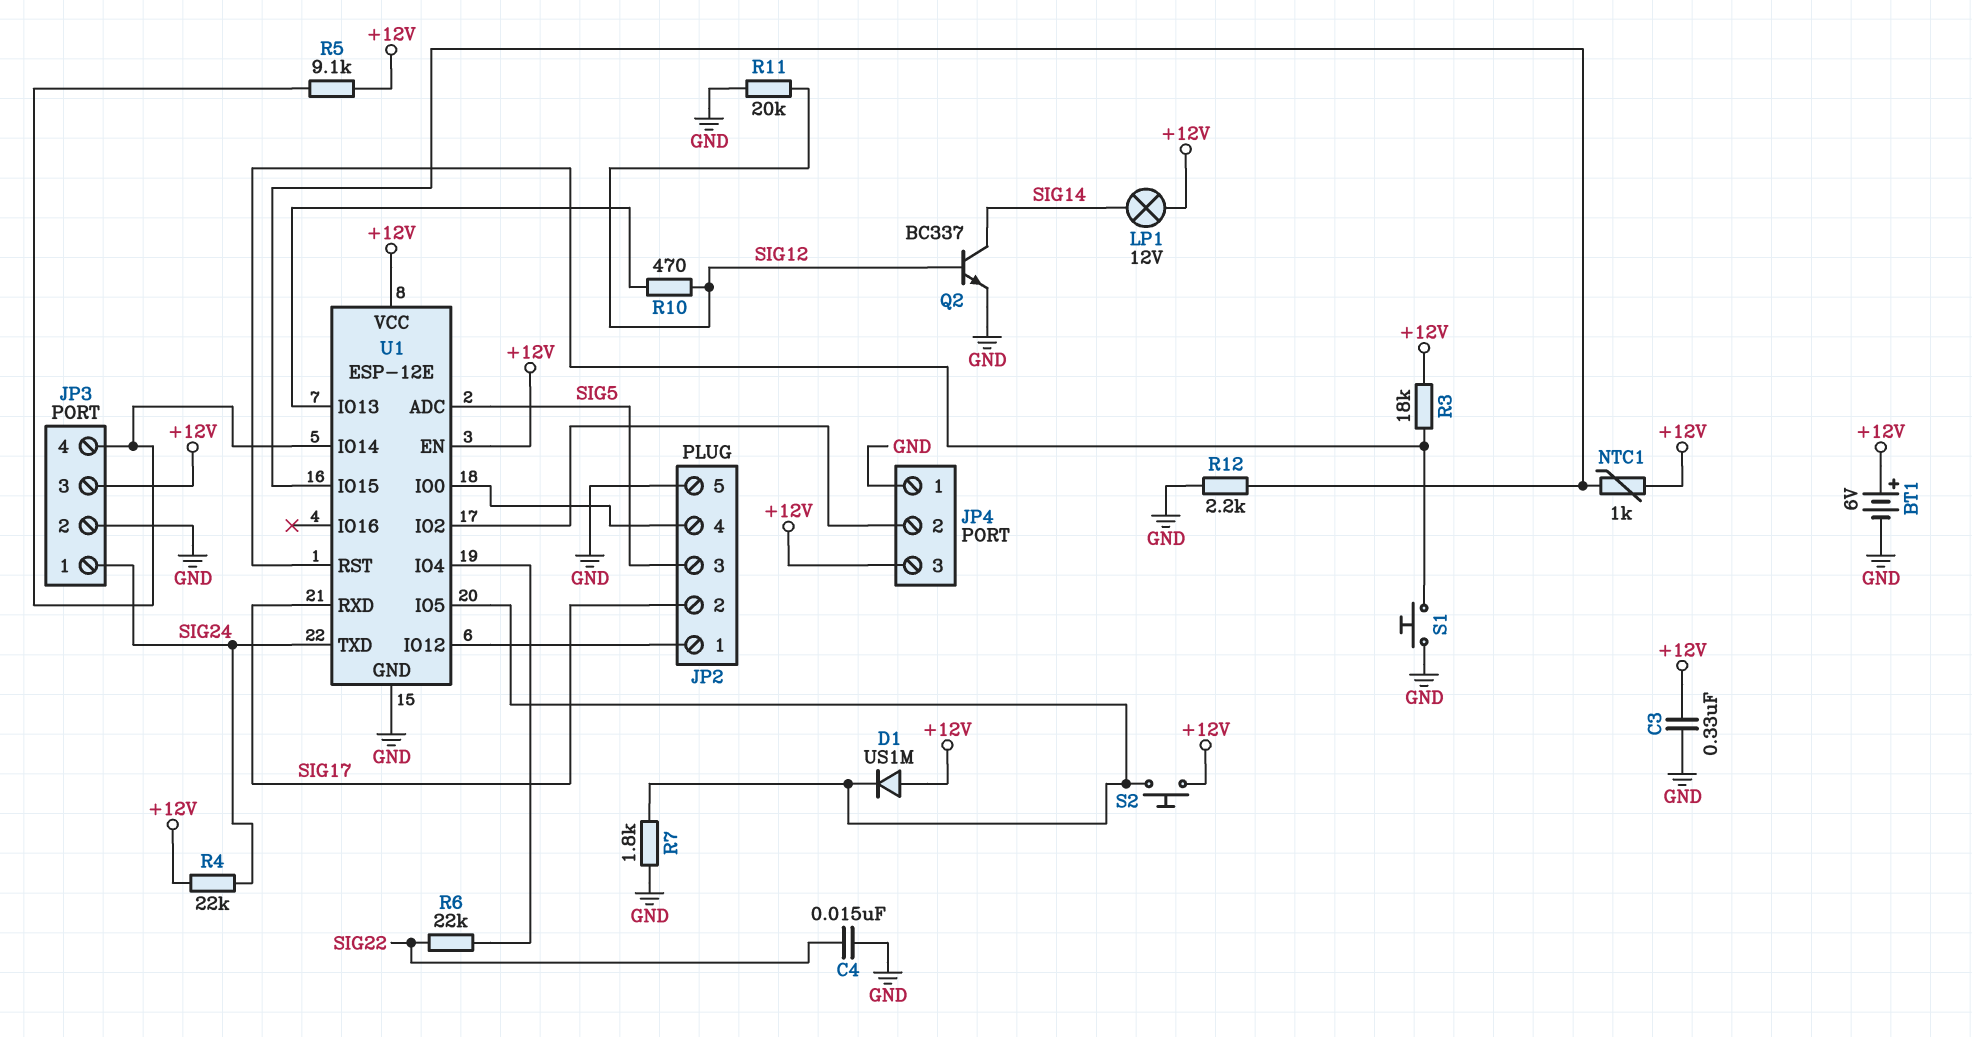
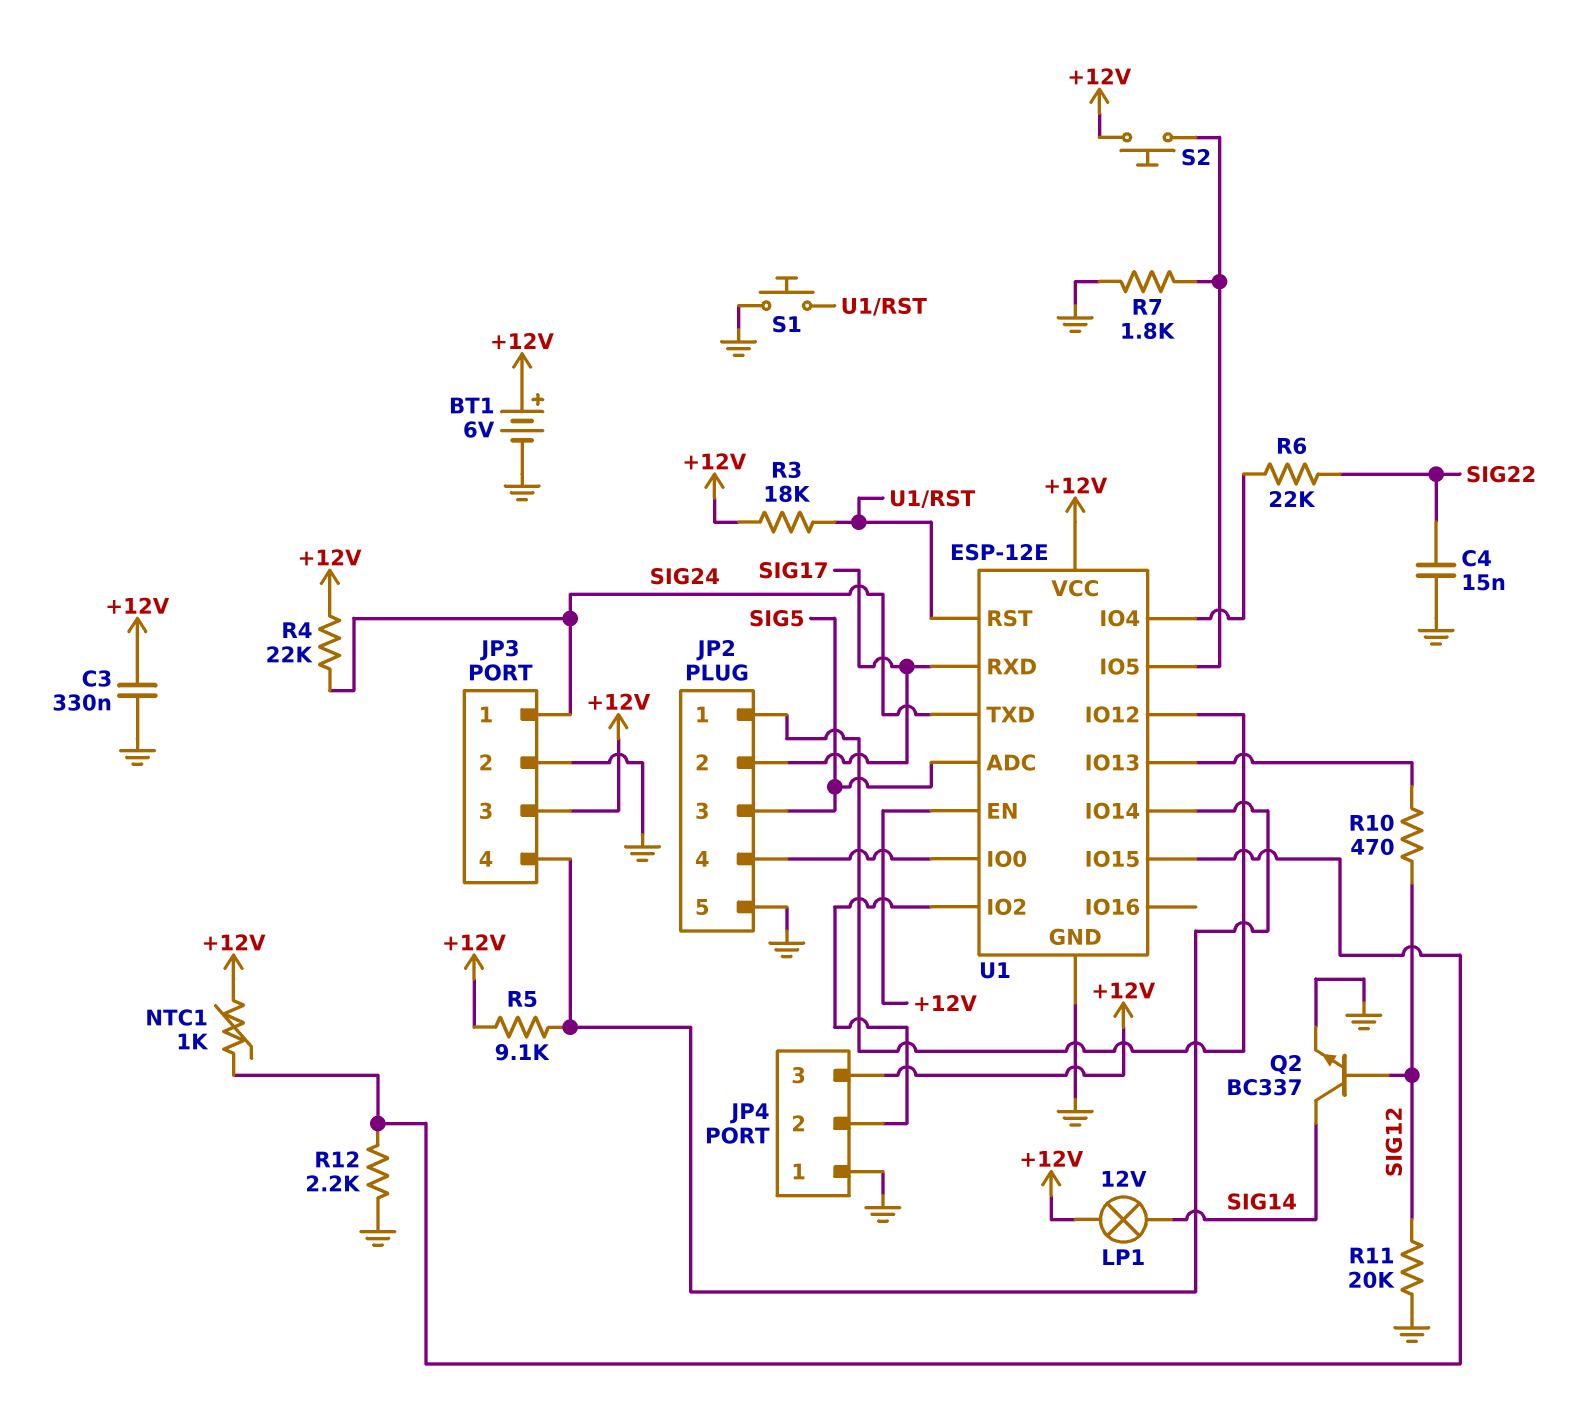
D1: diode US1M (A +12V, K U1/IO5) -> none

